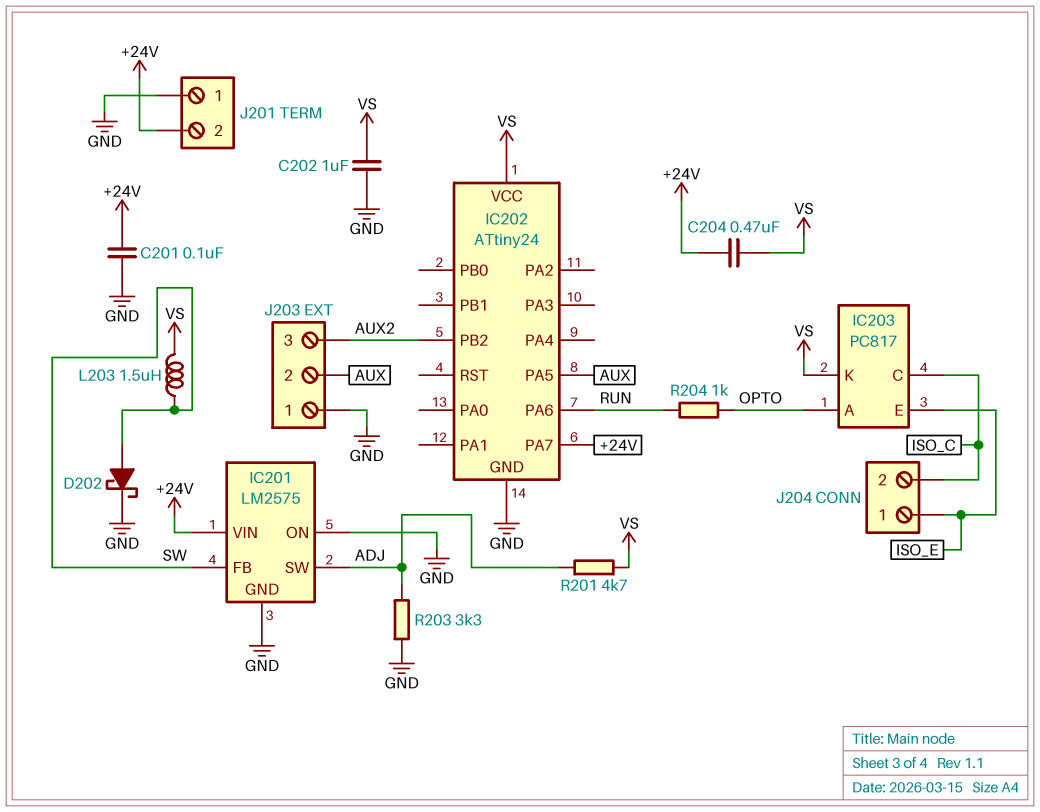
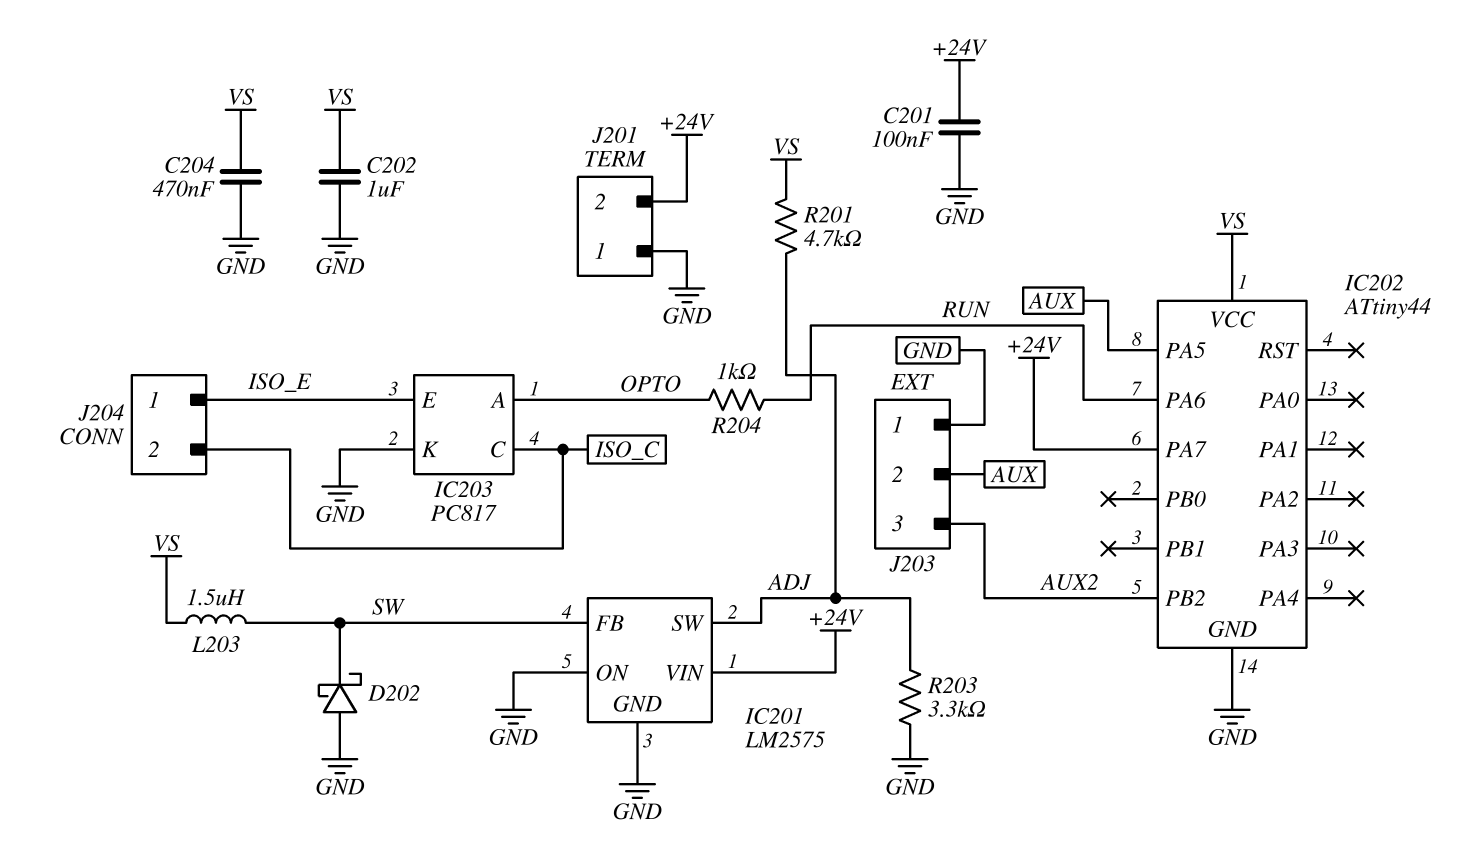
C204: 470nF (+24V, VS) -> 470nF (GND, VS)
D202: schottky (A SW, K GND) -> schottky (A GND, K SW)
IC202: ATtiny24 -> ATtiny44
IC203 pin K: VS -> GND

